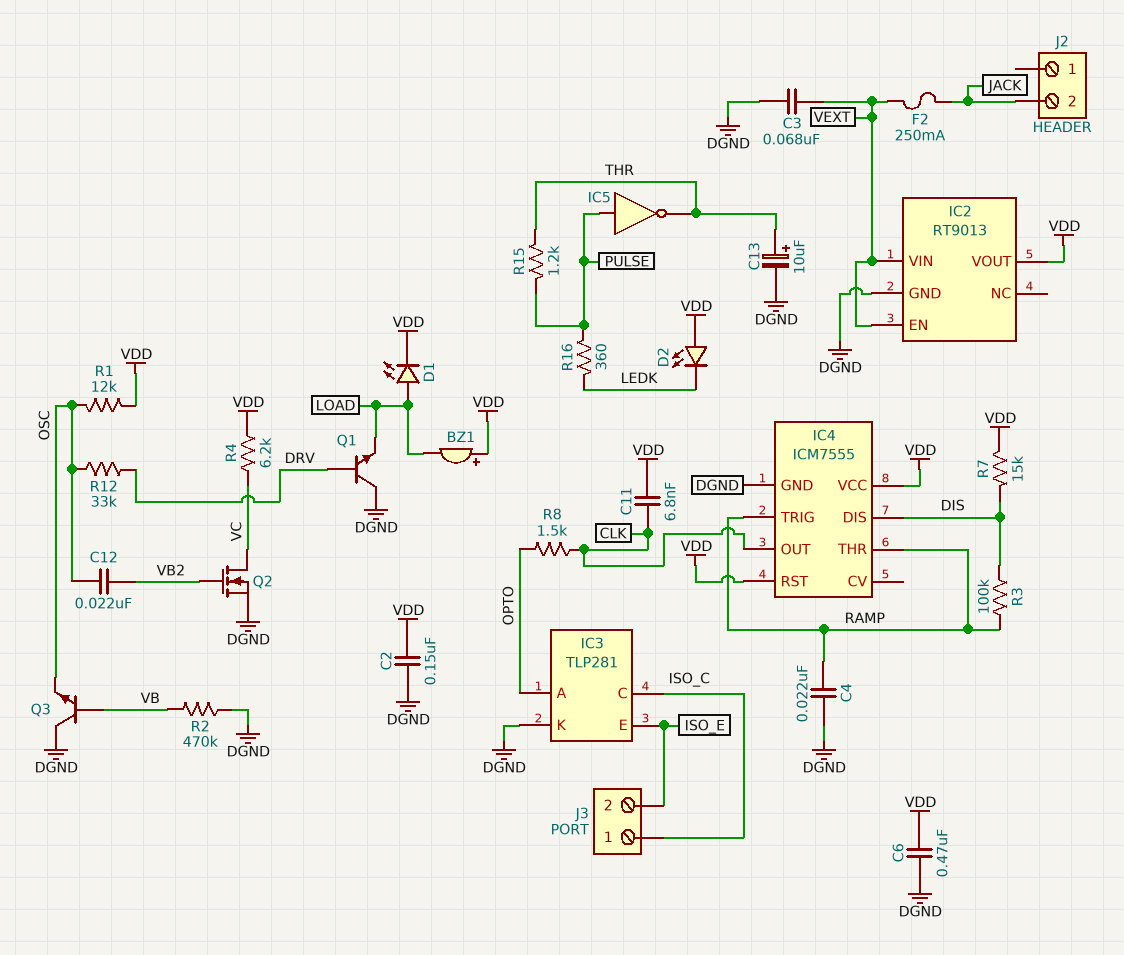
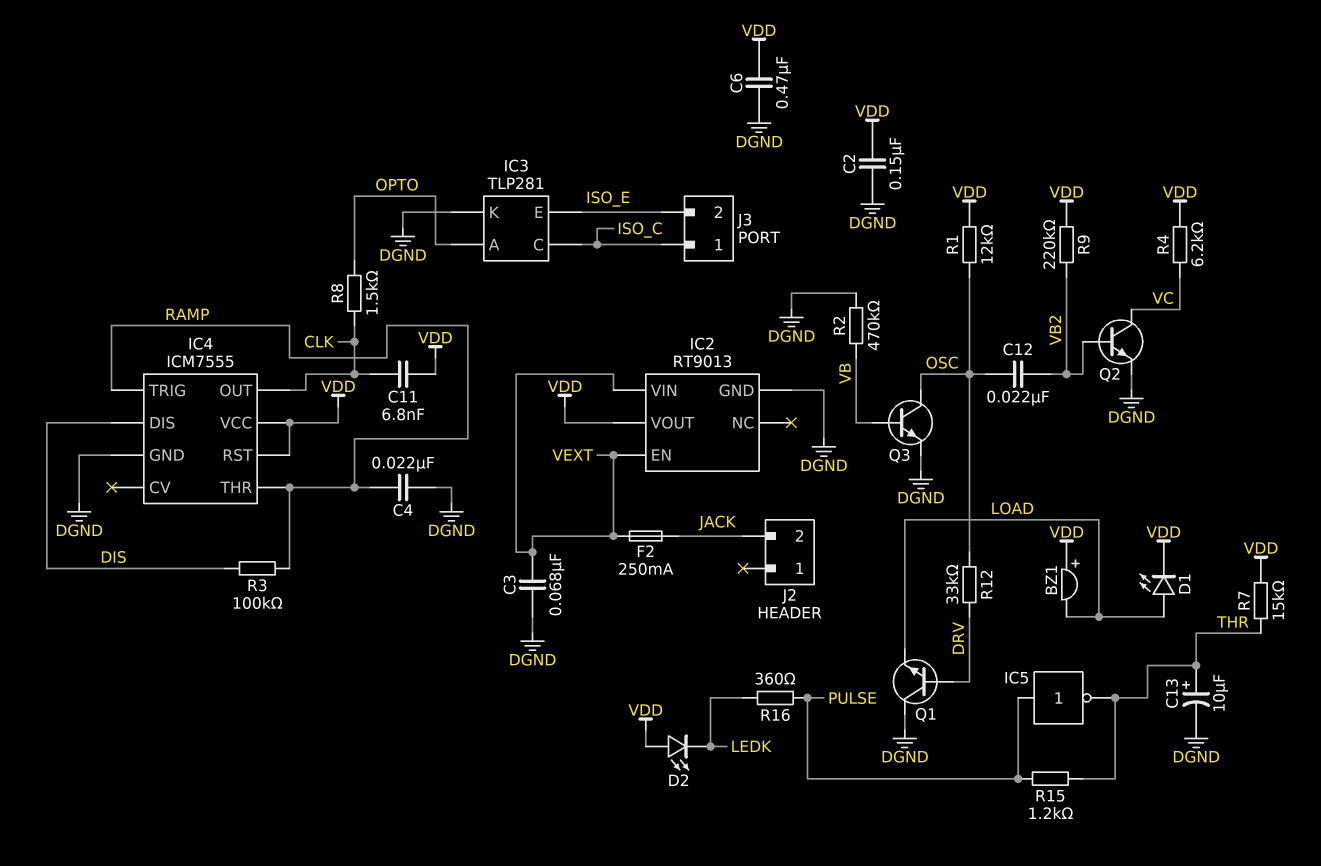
Q2: NMOS (G VB2, D VC, S DGND) -> NPN (B VB2, C VC, E DGND)
Q3: NPN (B VB, C DGND, E OSC) -> NPN (B VB, C OSC, E DGND)
R7: 15k (DIS, VDD) -> 15k (THR, VDD)
R9: none -> 220k (VB2, VDD)

